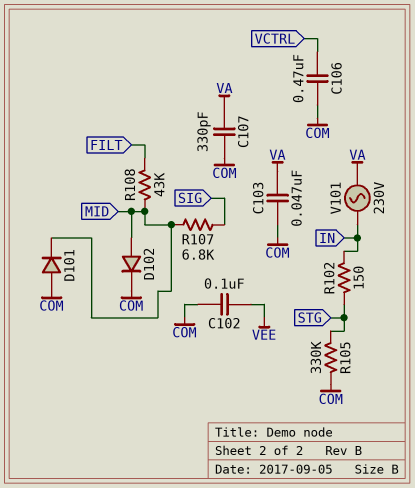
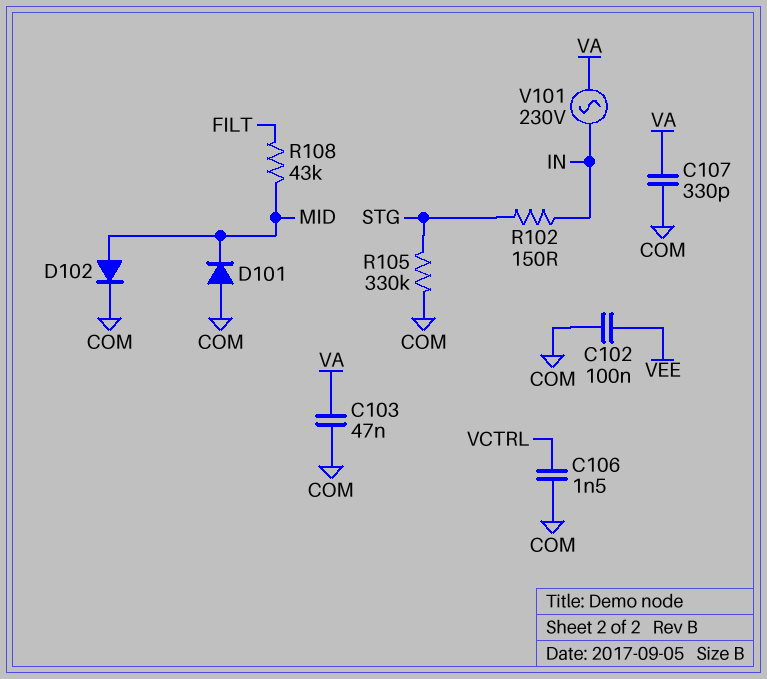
C106: 470nF (COM, VCTRL) -> 1.5nF (COM, VCTRL)
R107: 6.8k (MID, SIG) -> none

